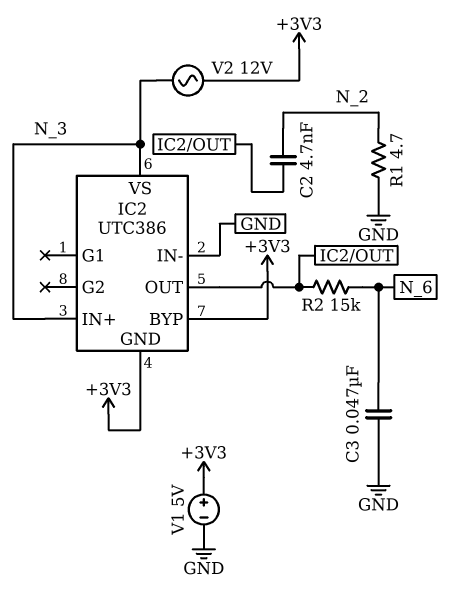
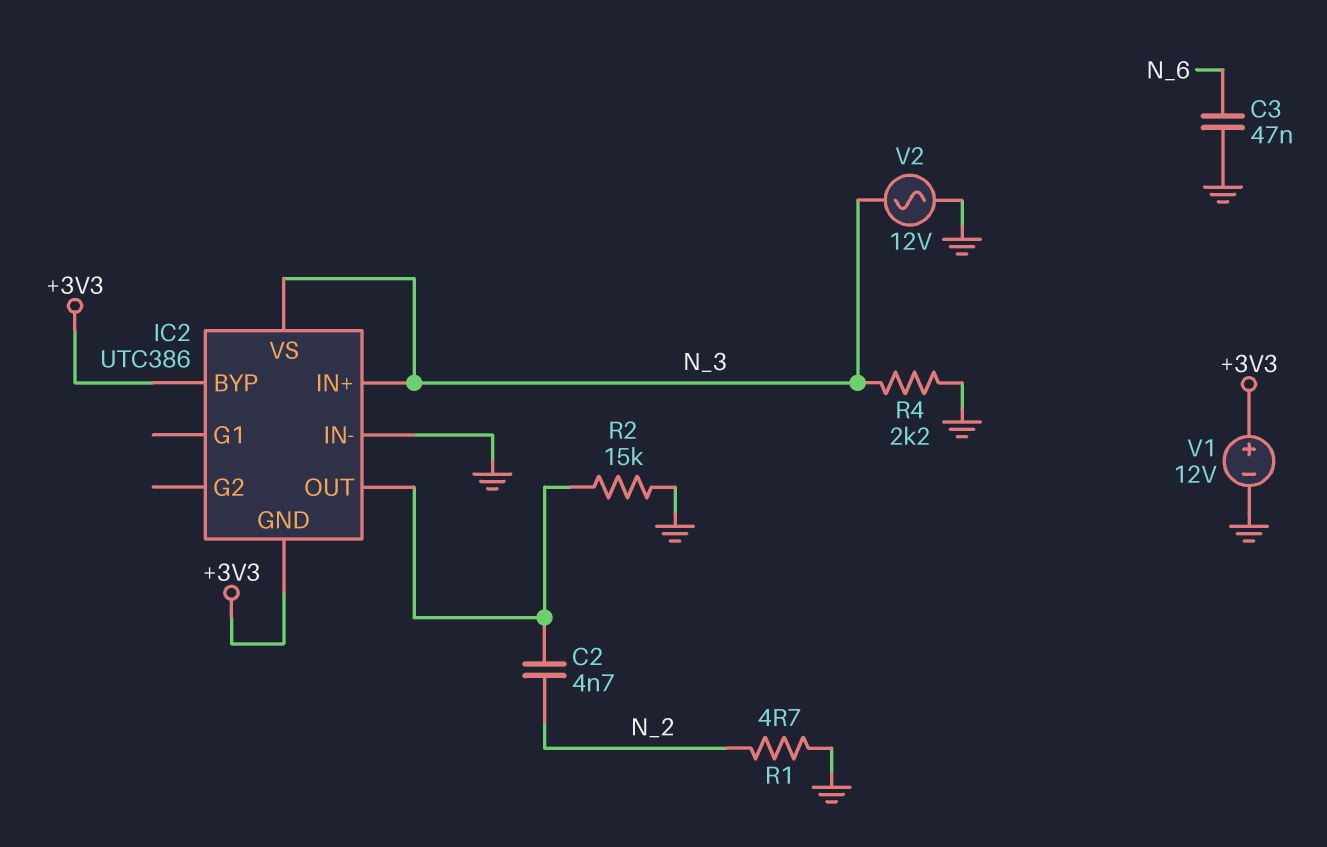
R2: 15k (IC2/OUT, N_6) -> 15k (GND, IC2/OUT)
R4: none -> 2.2k (GND, N_3)
V1: 5V (plus +3V3, minus GND) -> 12V (plus +3V3, minus GND)
V2: AC 12V (+3V3, N_3) -> AC 12V (GND, N_3)

